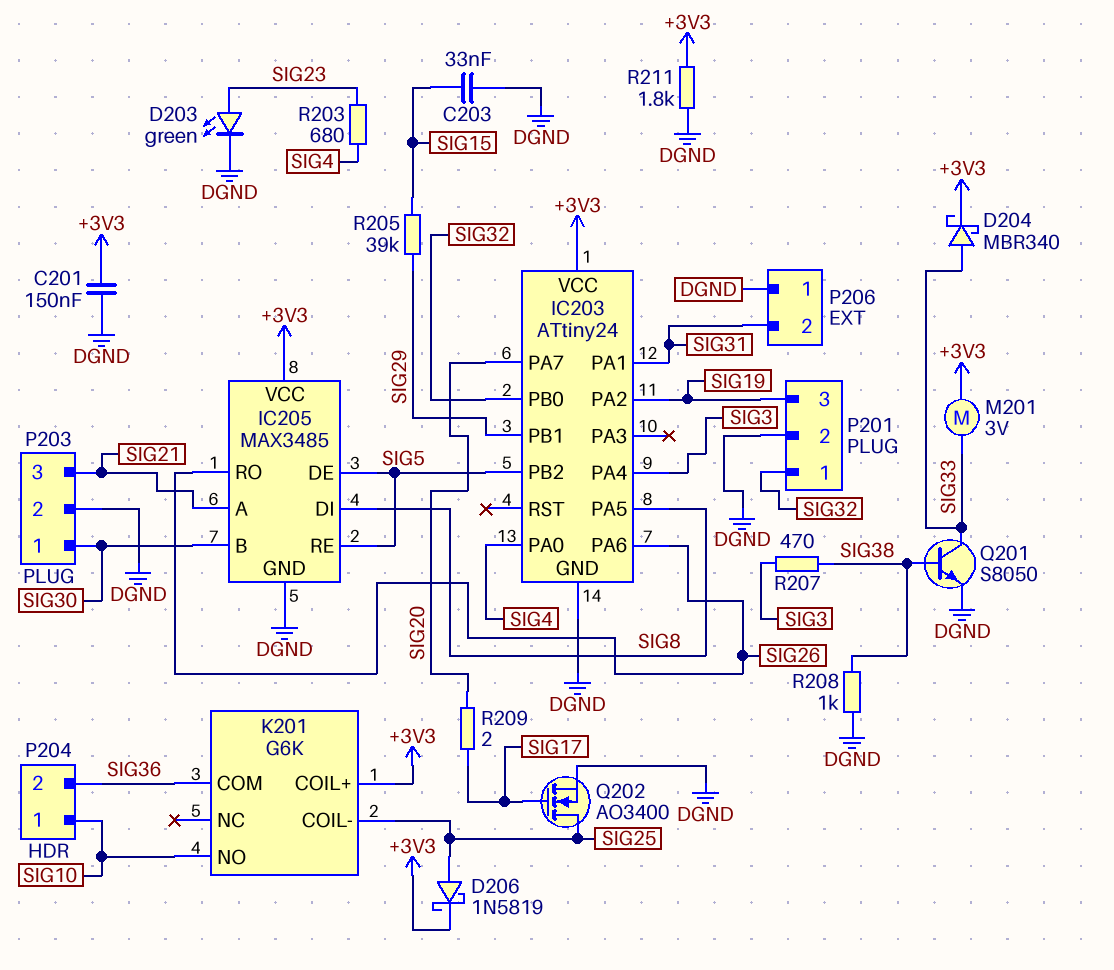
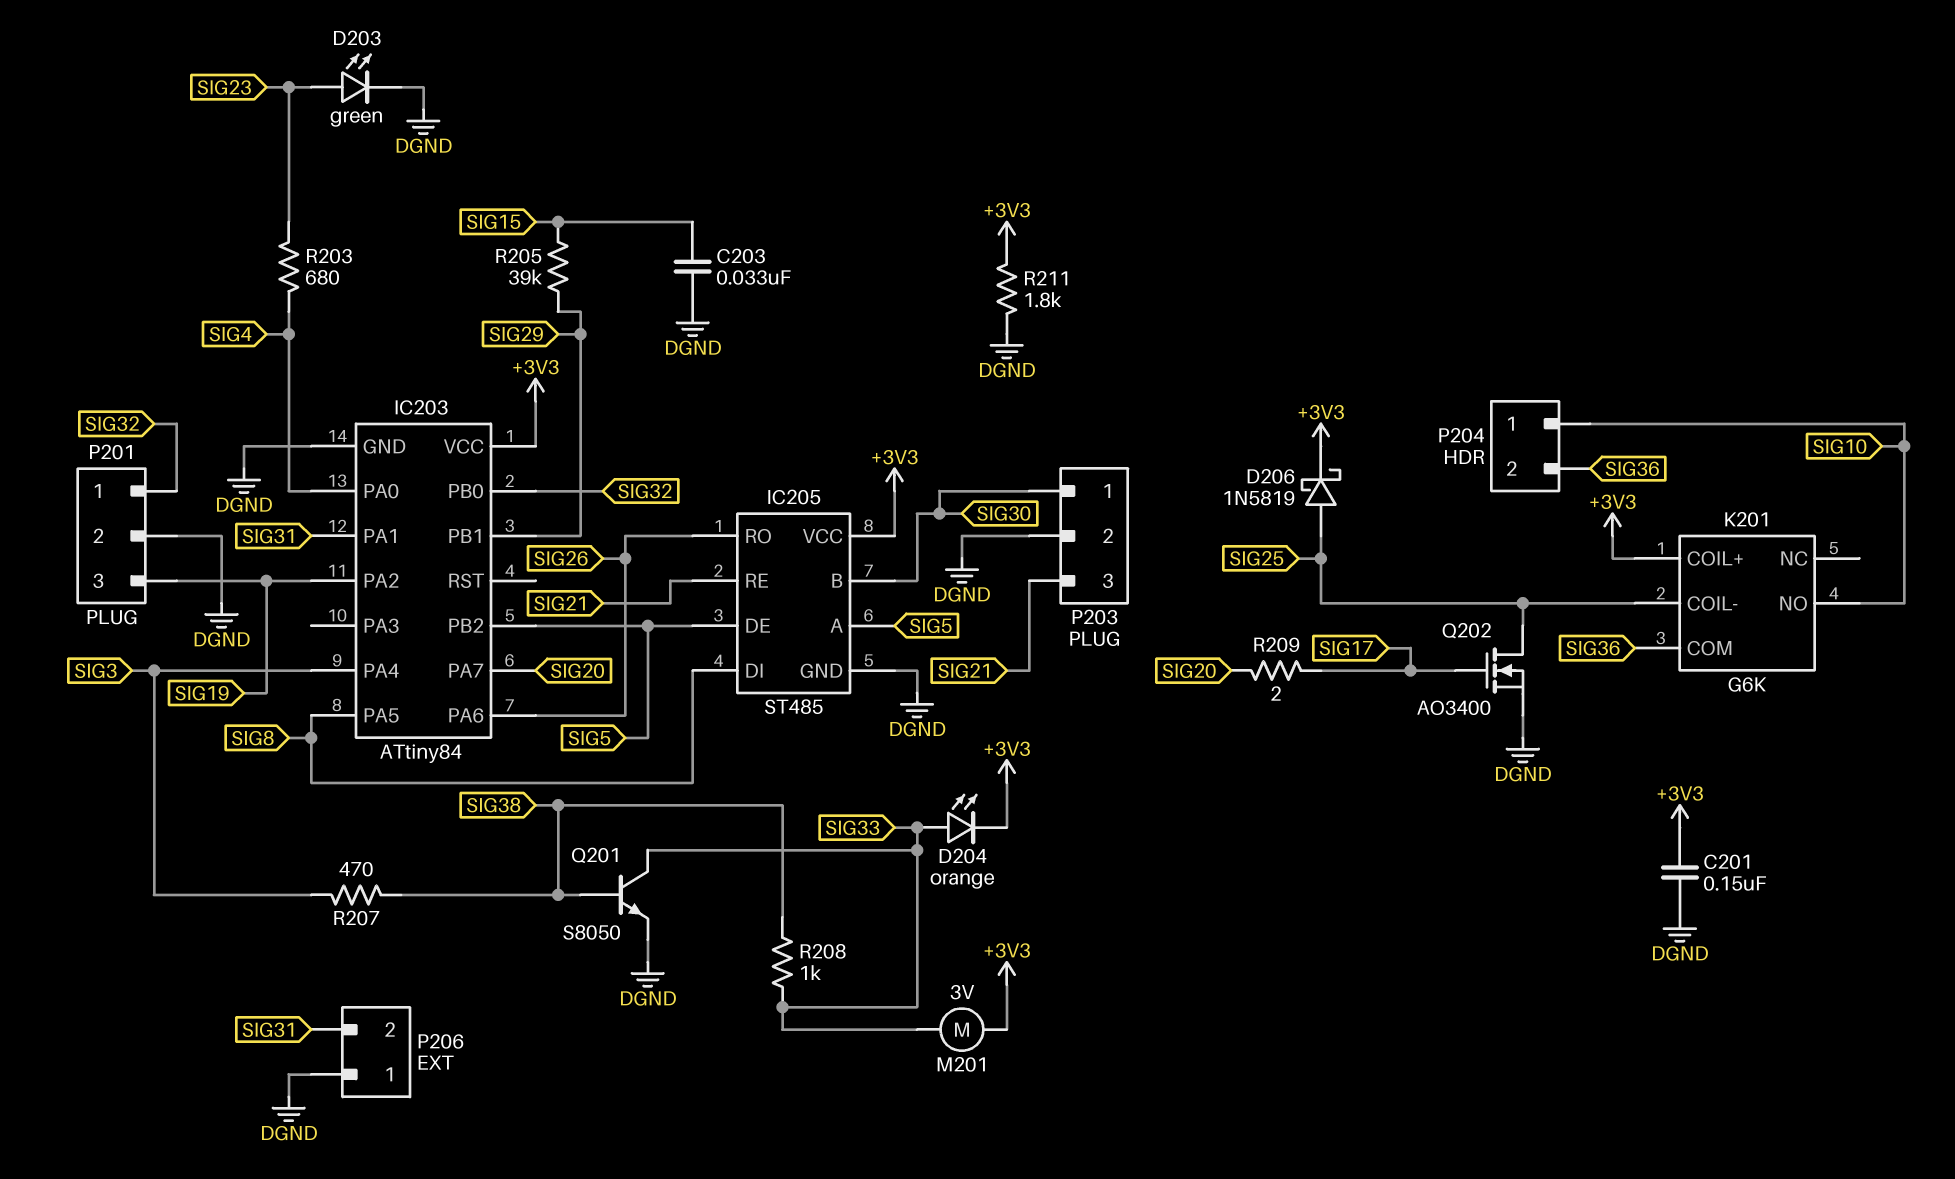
D204: schottky MBR340 (A SIG33, K +3V3) -> LED orange (A SIG33, K +3V3)
IC203: ATtiny24 -> ATtiny84
IC205: MAX3485 -> ST485
IC205 pin A: SIG21 -> SIG5
IC205 pin RE: SIG5 -> SIG21
R208: 1k (DGND, SIG38) -> 1k (SIG33, SIG38)

